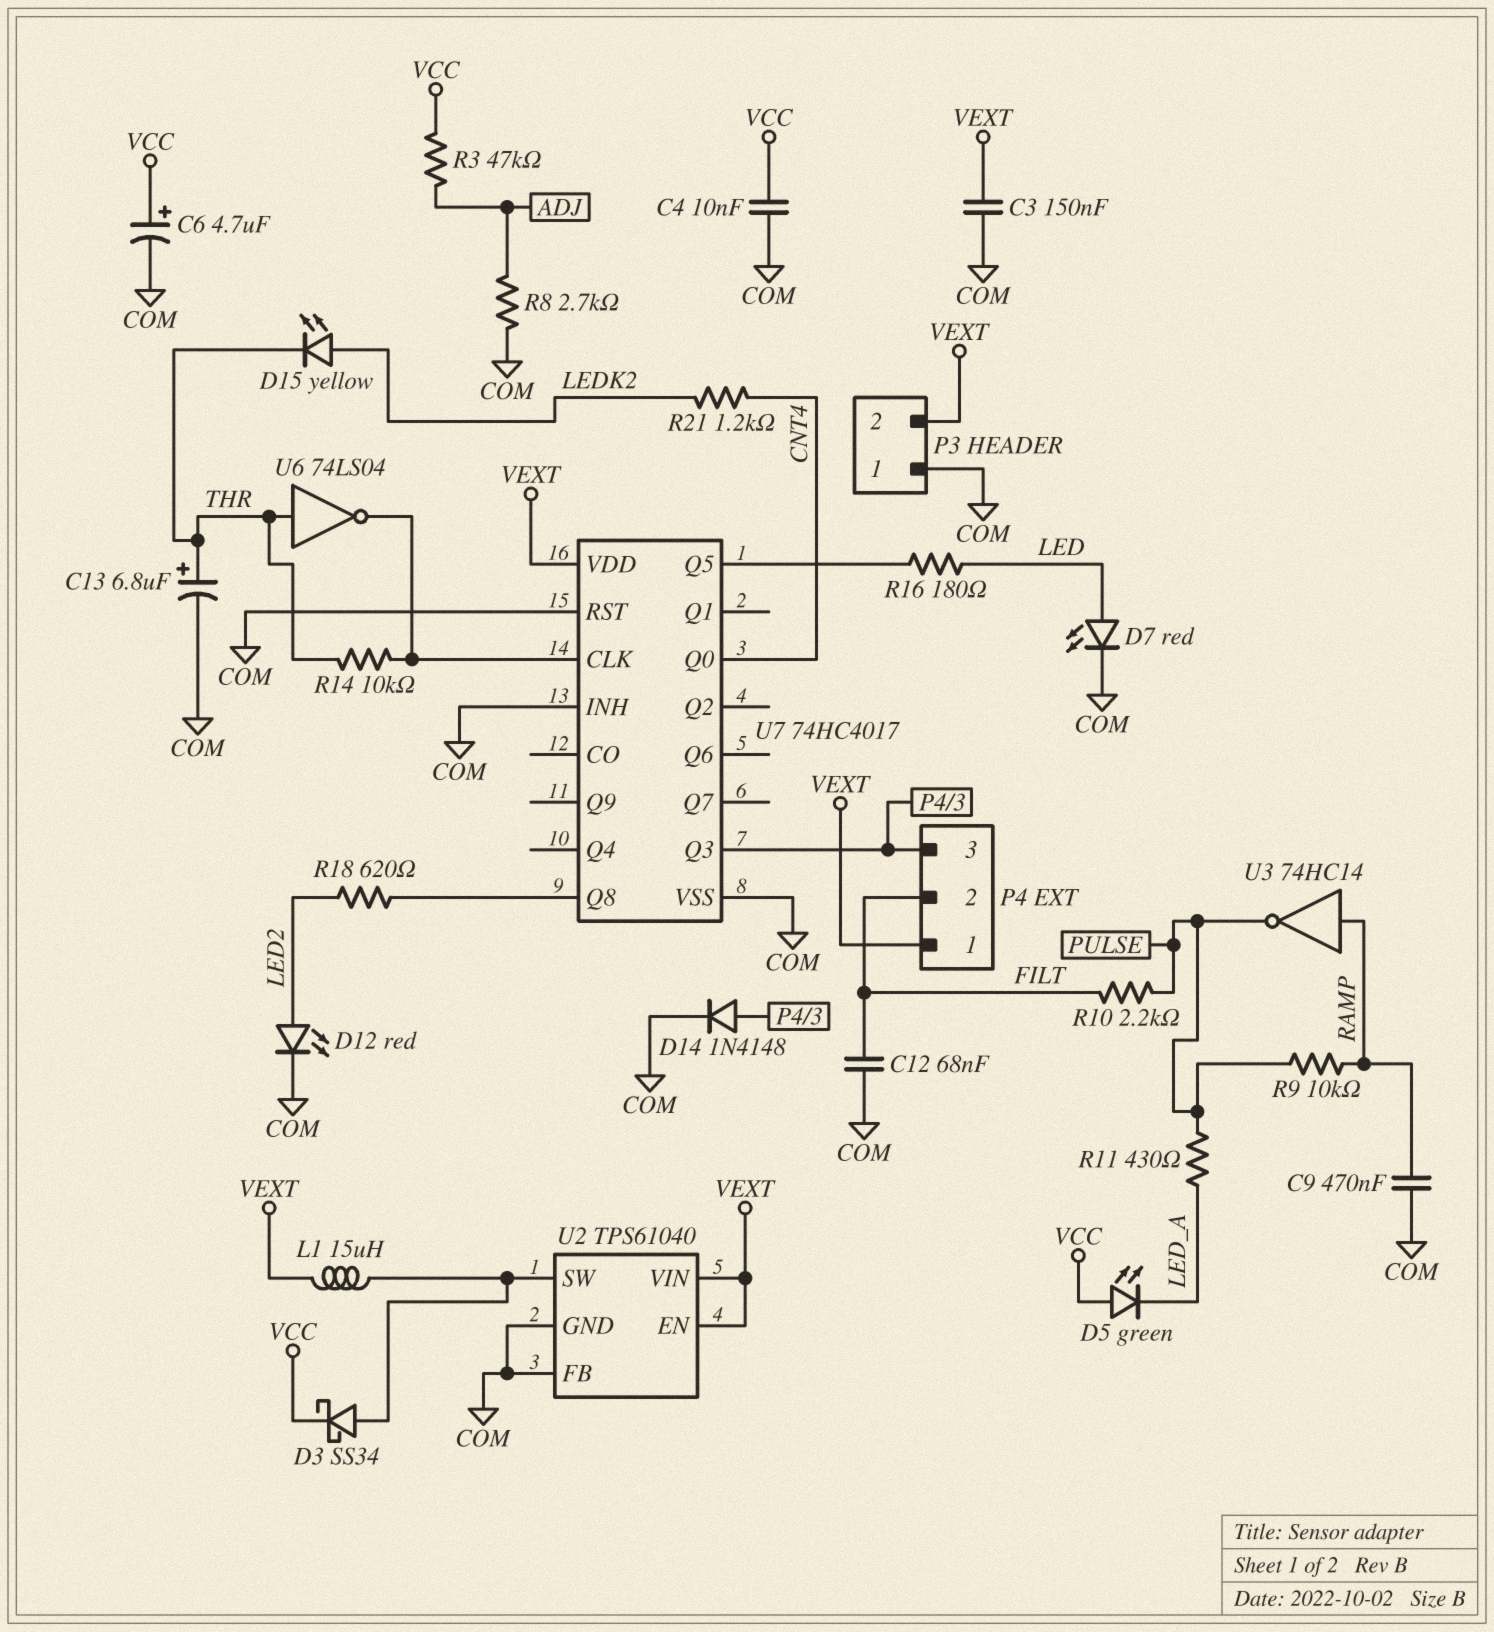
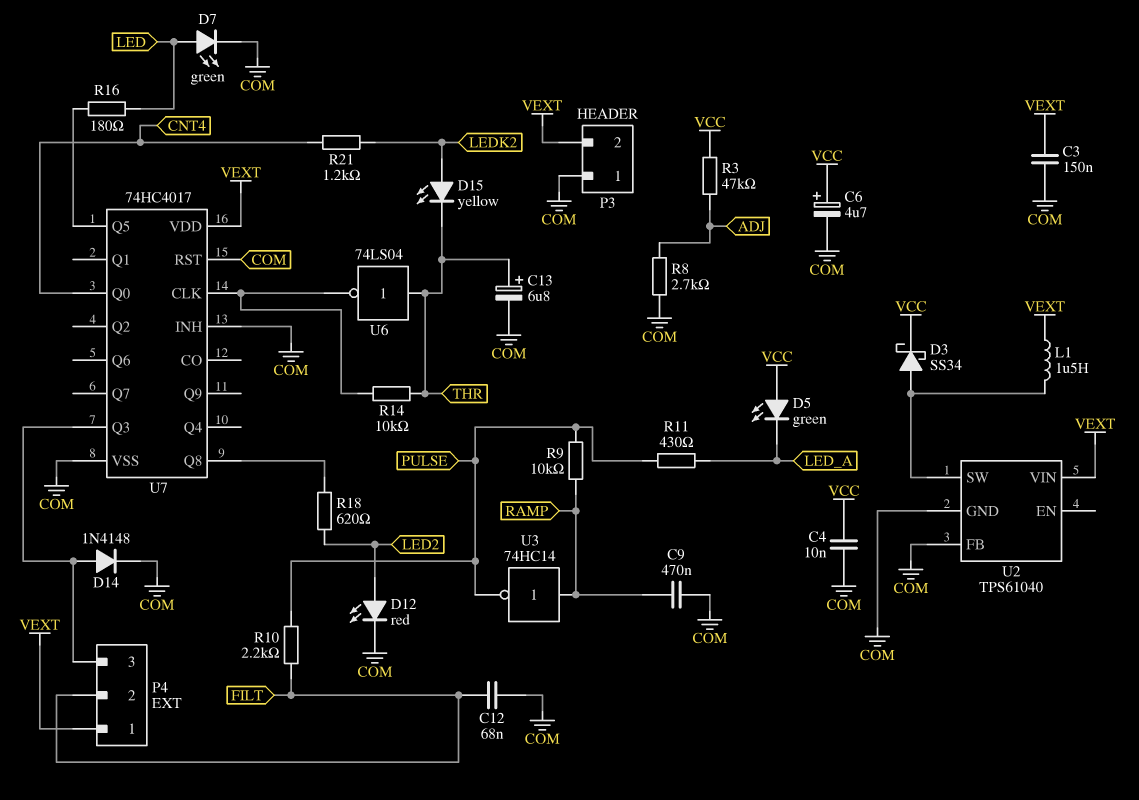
D7: LED red (A LED, K COM) -> LED green (A LED, K COM)
L1: 15uH (U2/SW, VEXT) -> 1.5uH (U2/SW, VEXT)
U2 pin EN: VEXT -> none

